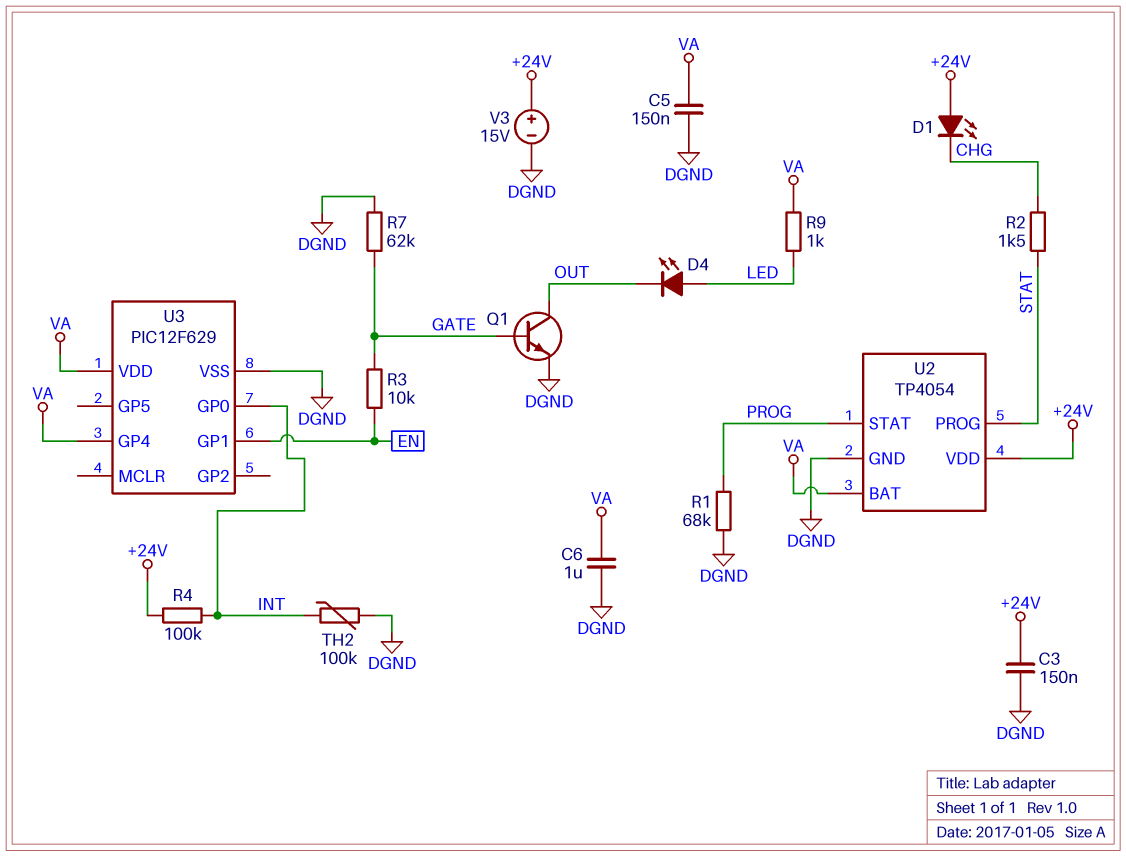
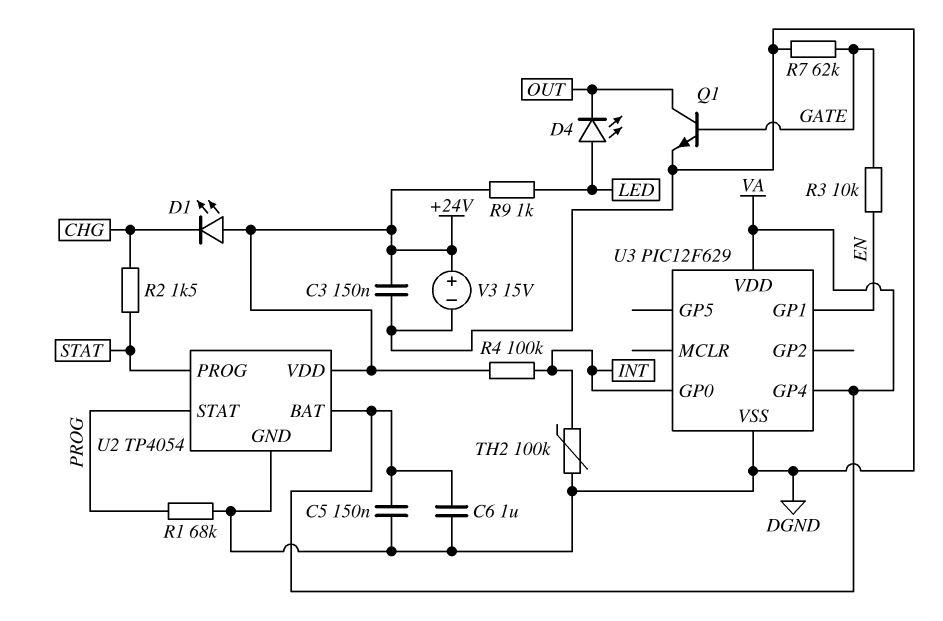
R9: 1k (LED, VA) -> 1k (+24V, LED)

